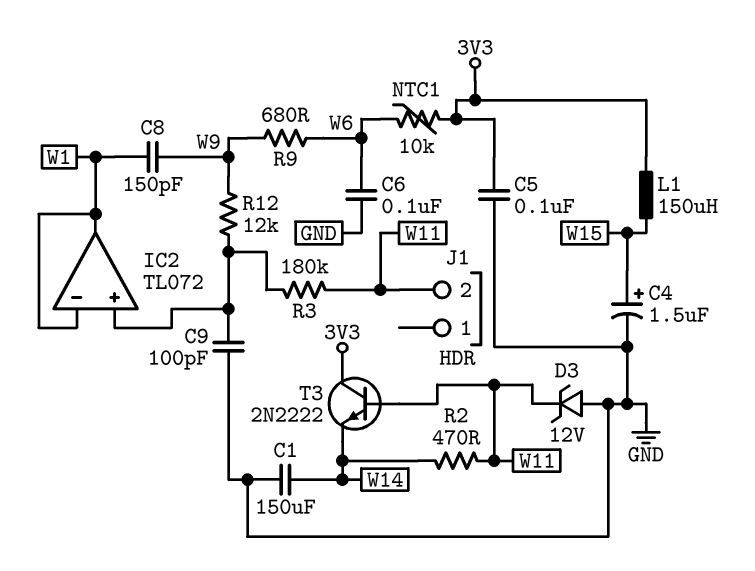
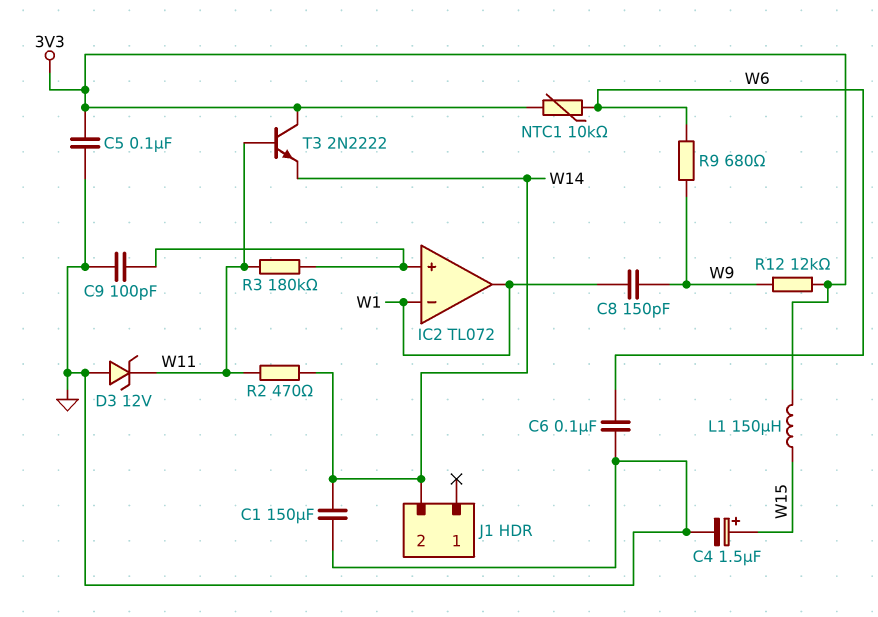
J1 pin 2: W11 -> W14
R12: 12k (IC2/in+, W9) -> 12k (3V3, W9)

